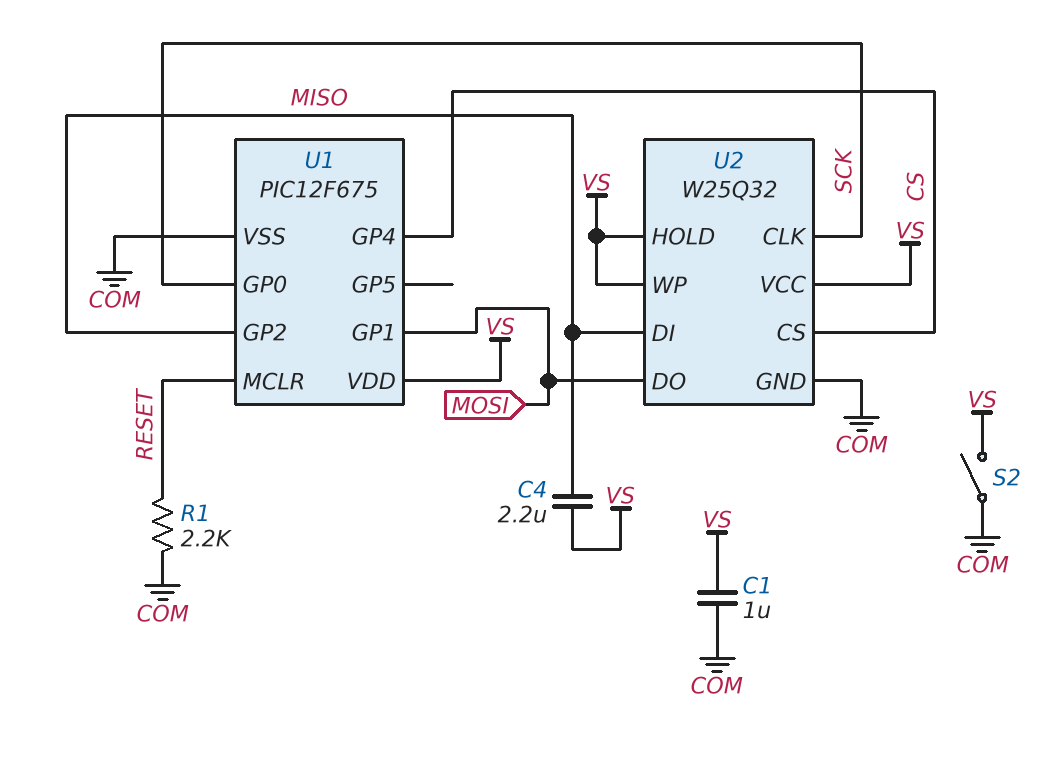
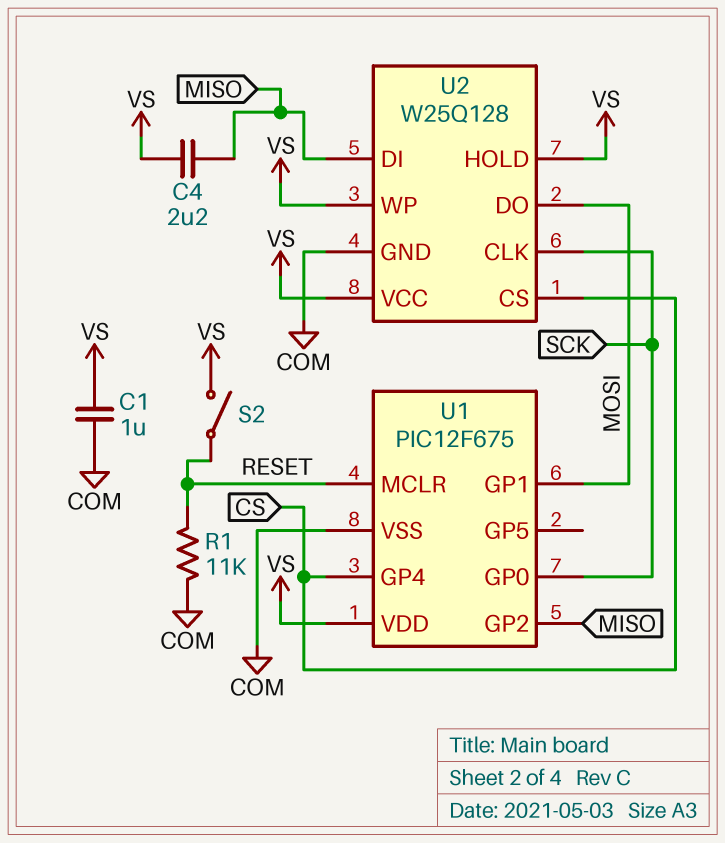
R1: 2.2k (COM, RESET) -> 11k (COM, RESET)
S2: switch (COM, VS) -> switch (RESET, VS)
U2: W25Q32 -> W25Q128

